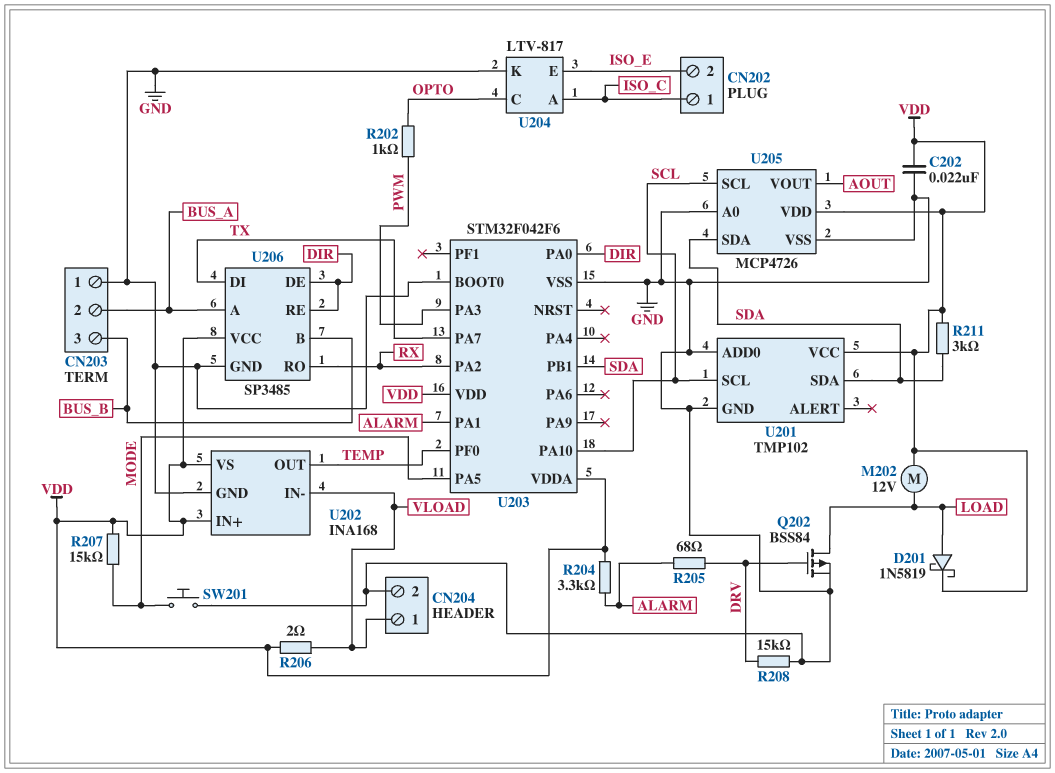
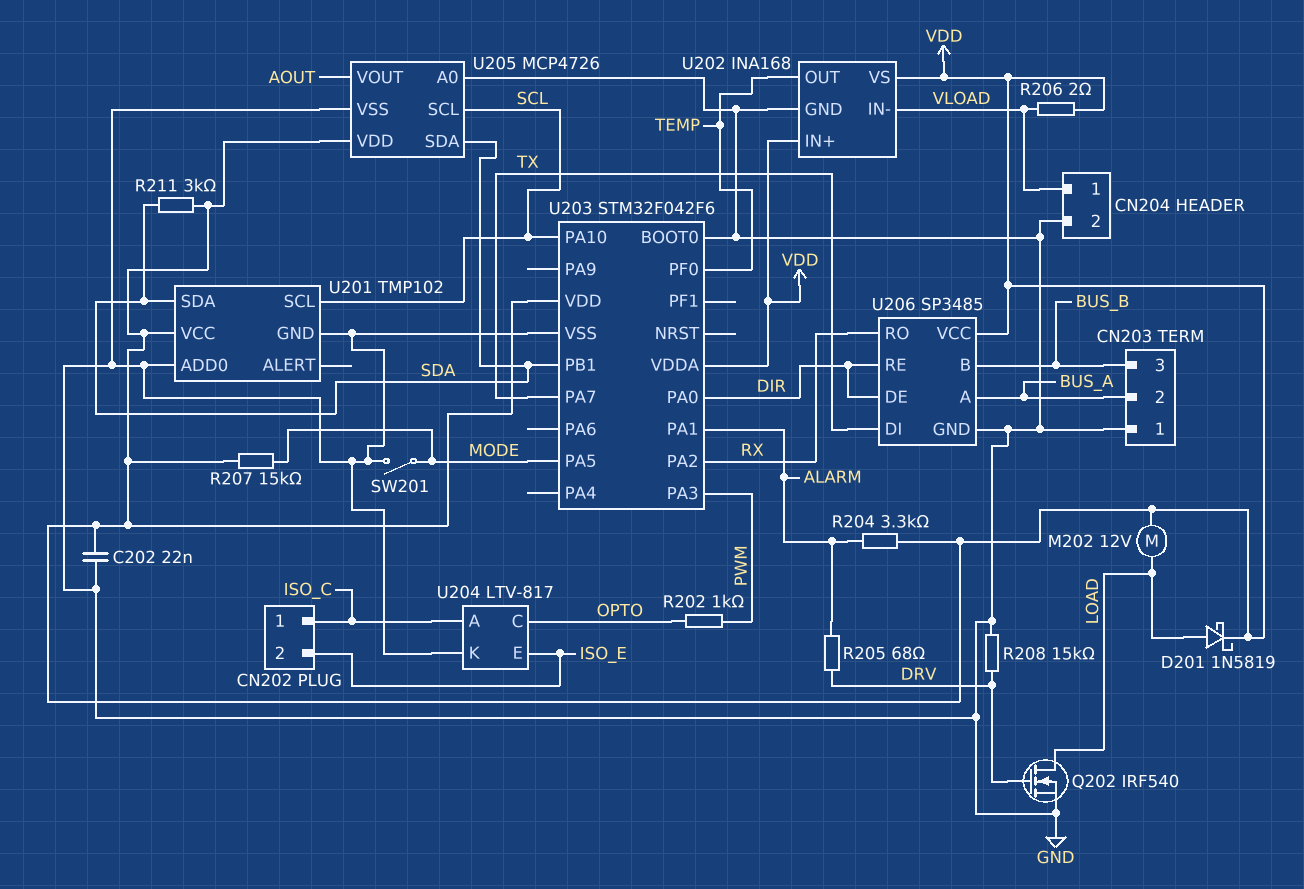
Q202: PMOS BSS84 (G DRV, D LOAD, S GND) -> NMOS IRF540 (G DRV, D LOAD, S GND)
SW201: button (GND, MODE) -> switch (GND, MODE)

